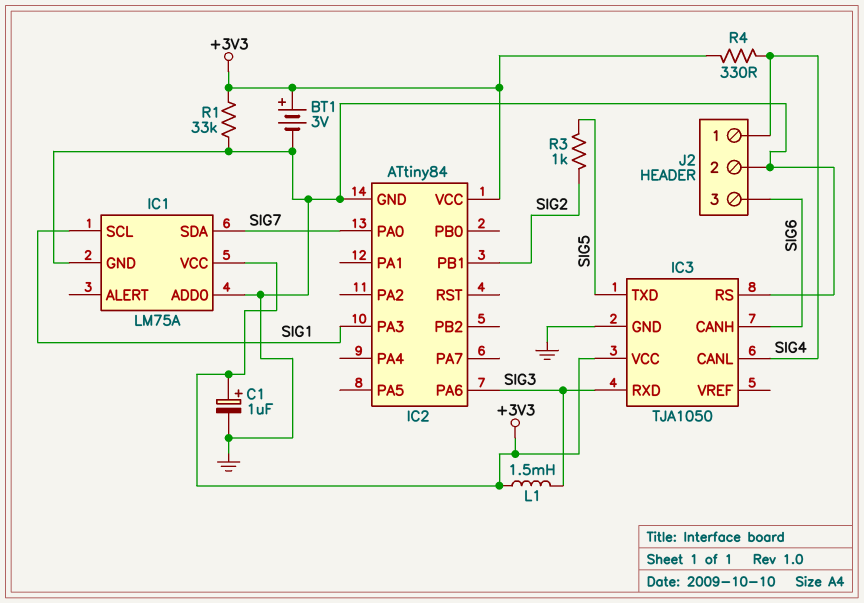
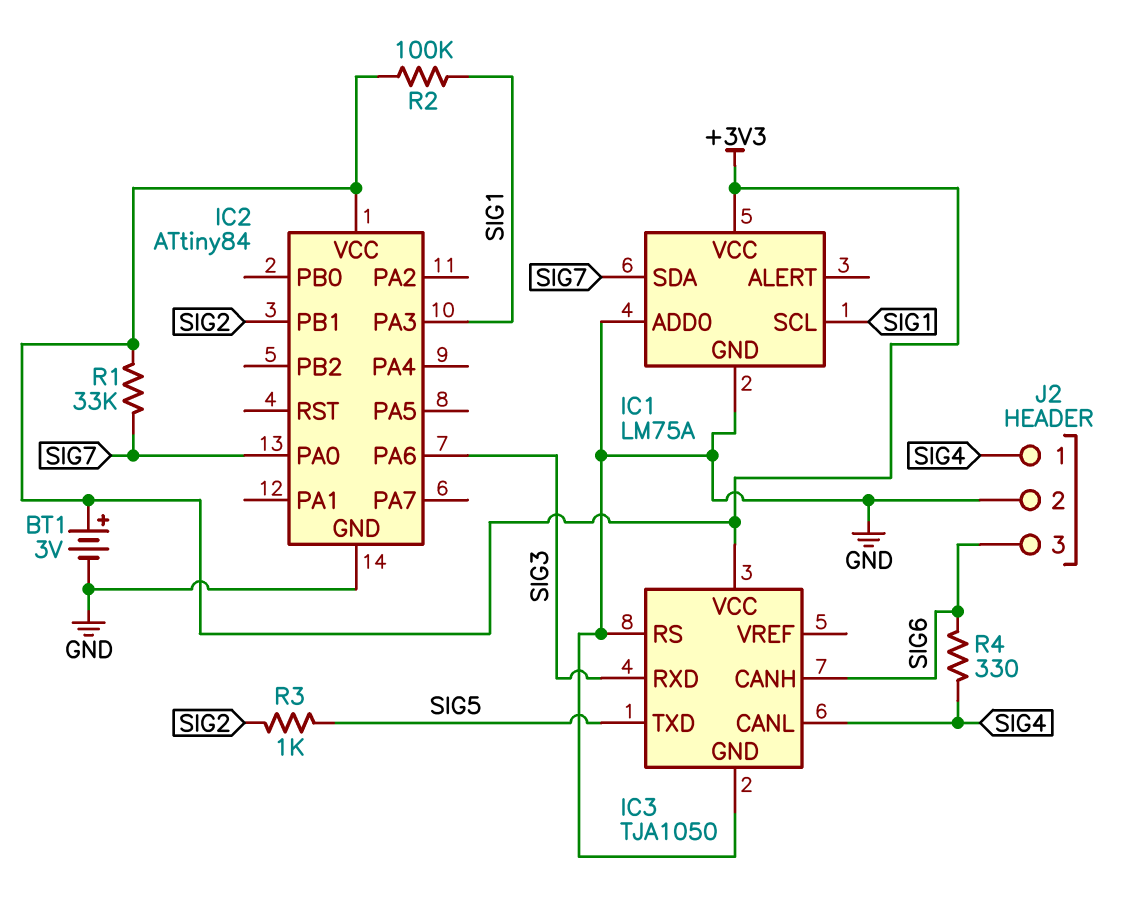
C1: 1uF (plus +3V3, minus GND) -> none
L1: 1.5mH (+3V3, SIG3) -> none
R1: 33k (+3V3, GND) -> 33k (+3V3, SIG7)
R2: none -> 100k (+3V3, SIG1)
R4: 330 (+3V3, SIG4) -> 330 (SIG4, SIG6)

